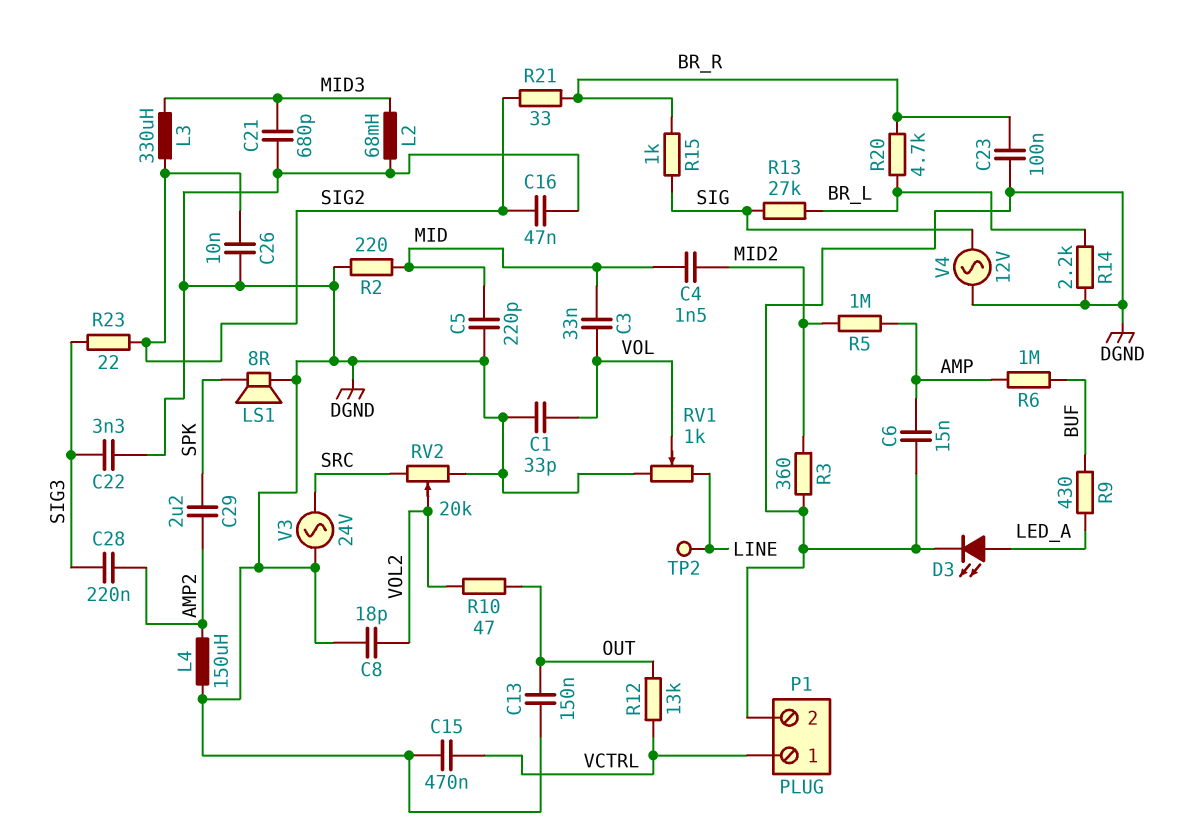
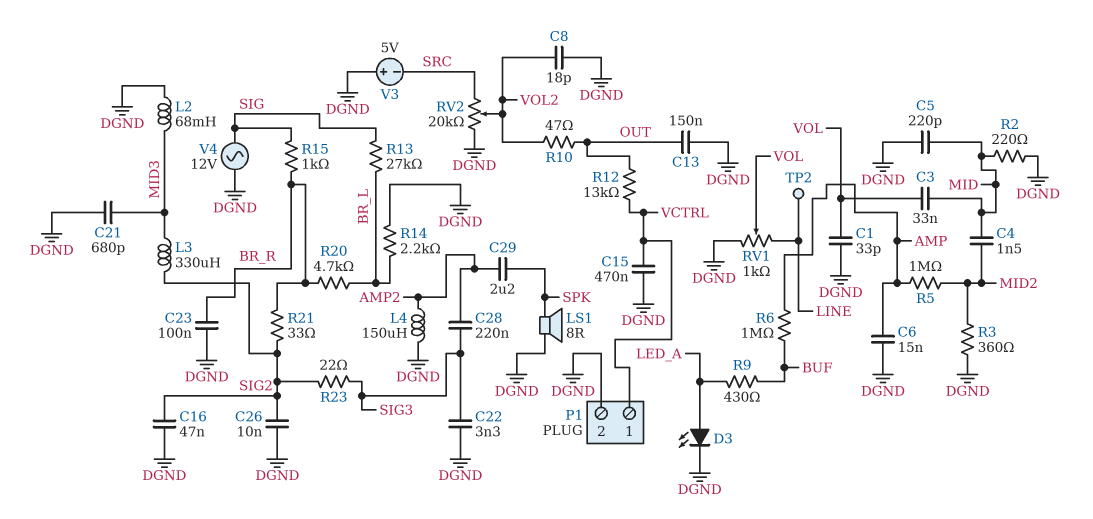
V3: AC 24V (DGND, SRC) -> 5V (plus DGND, minus SRC)

